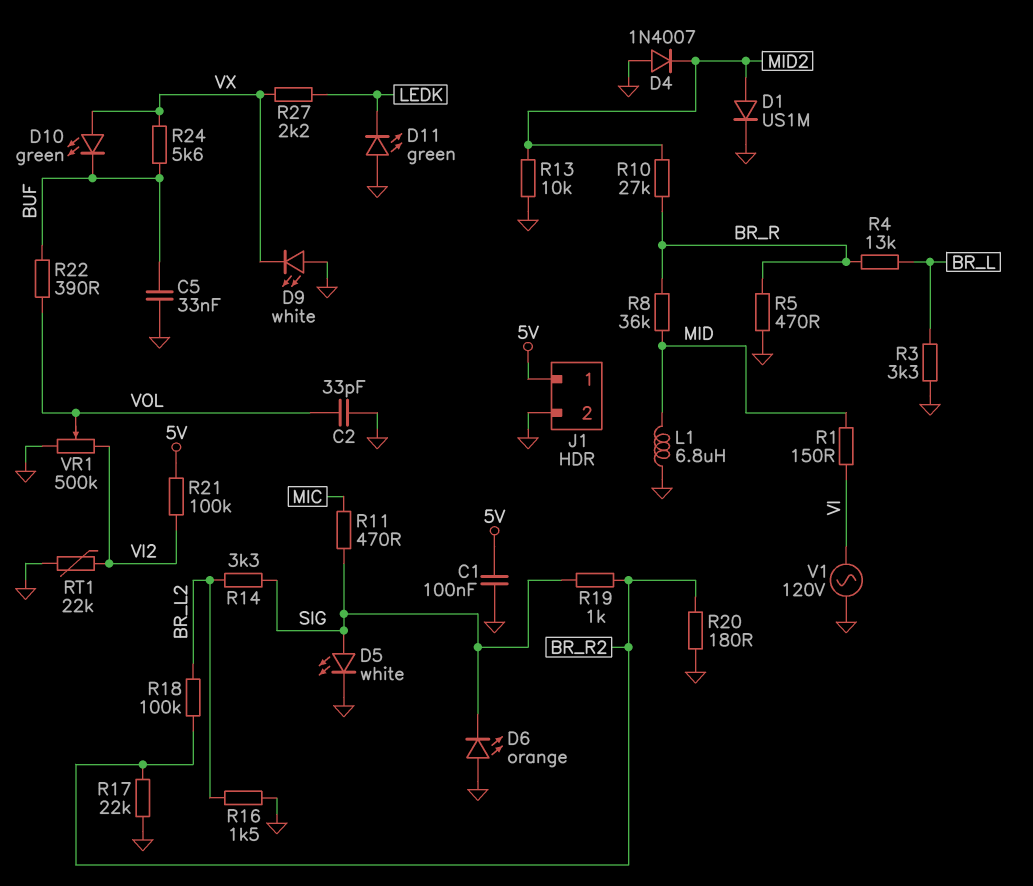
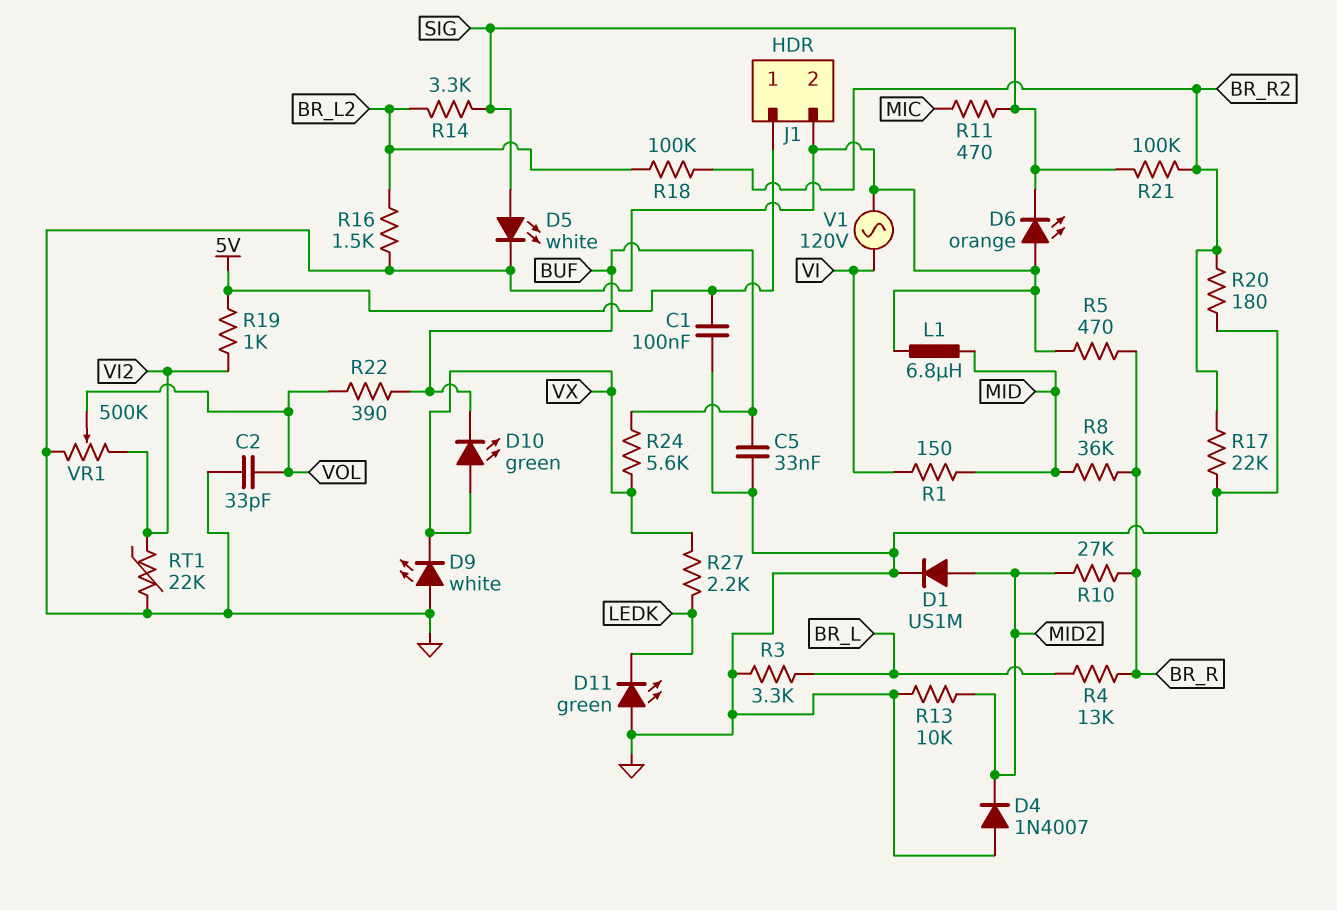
R19: 1k (BR_R2, SIG) -> 1k (5V, VI2)
R21: 100k (5V, VI2) -> 100k (BR_R2, SIG)

